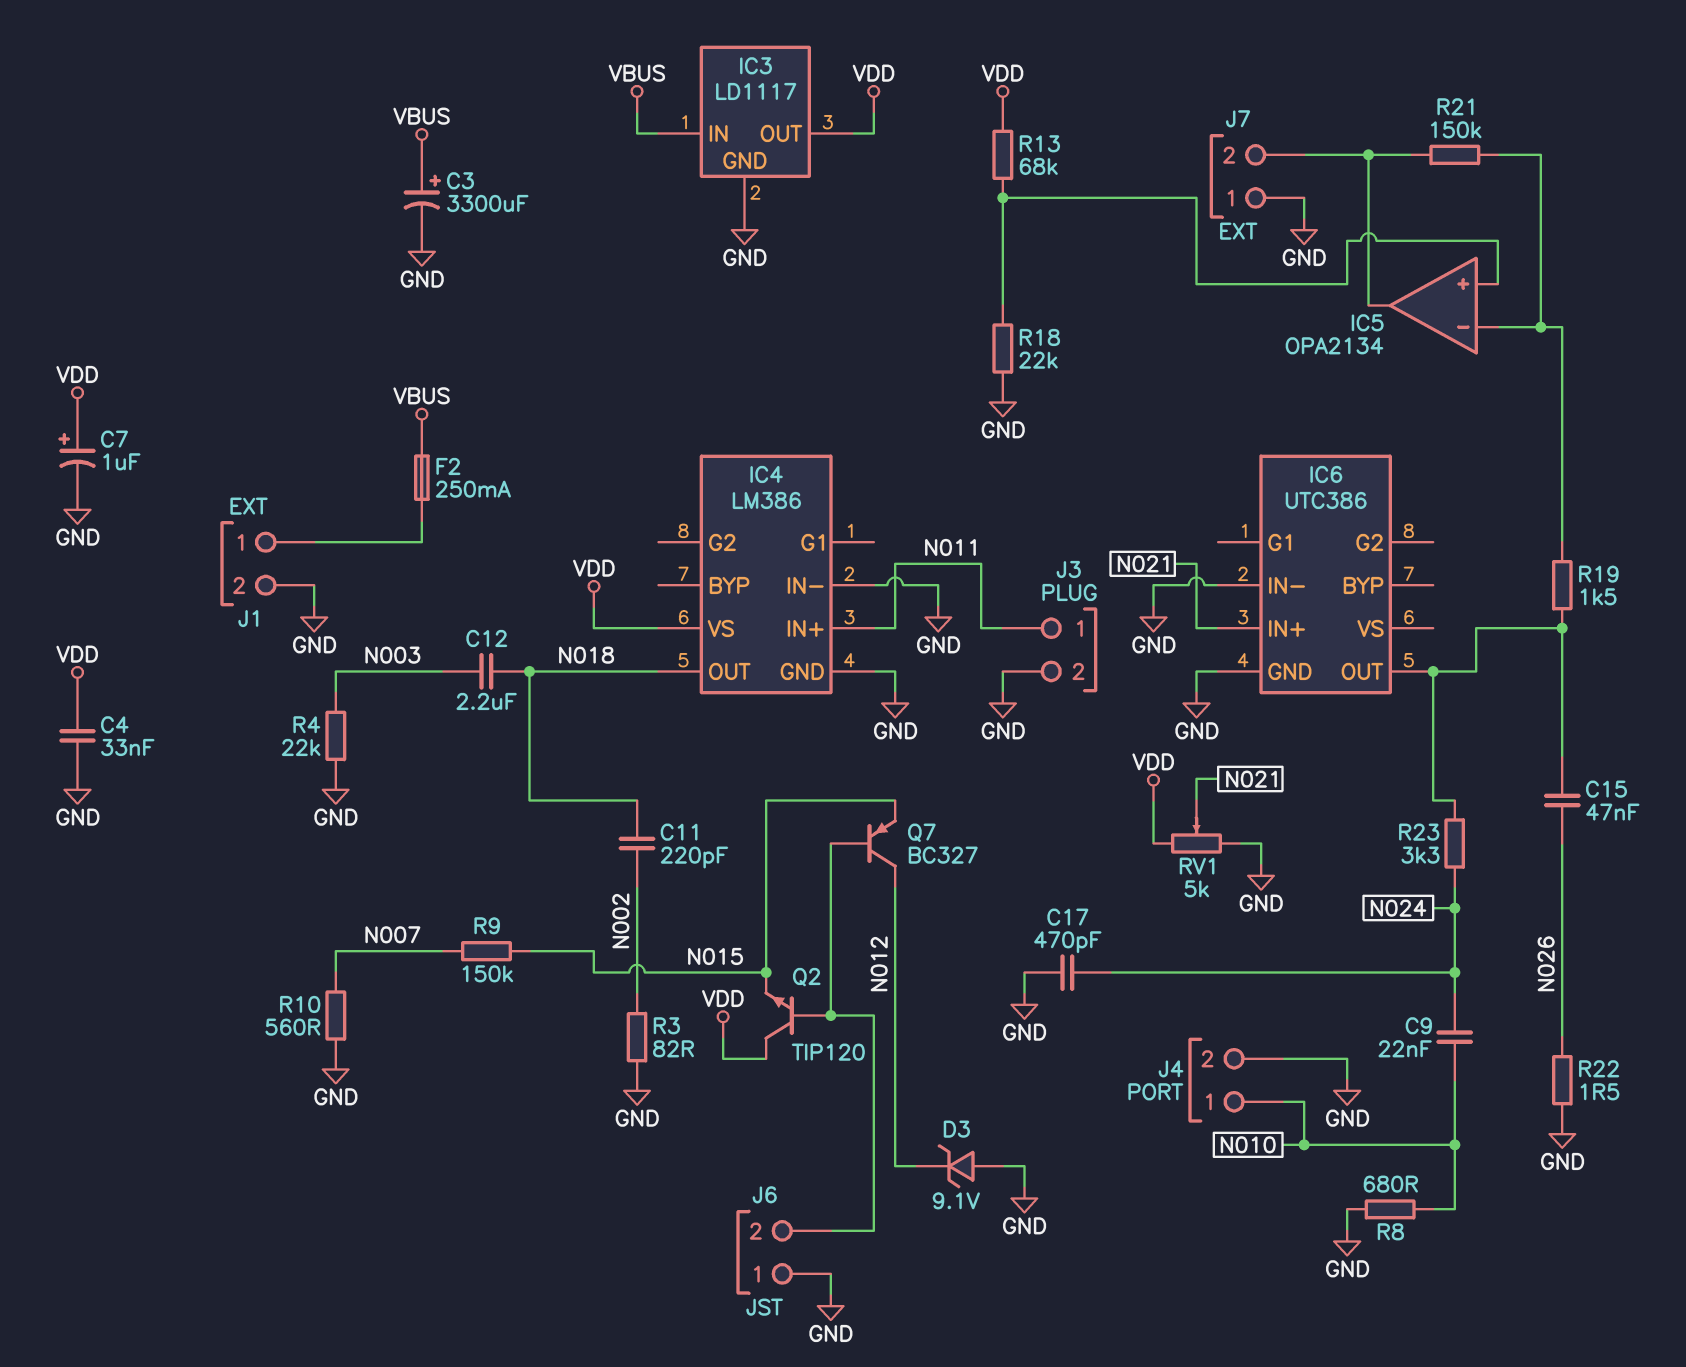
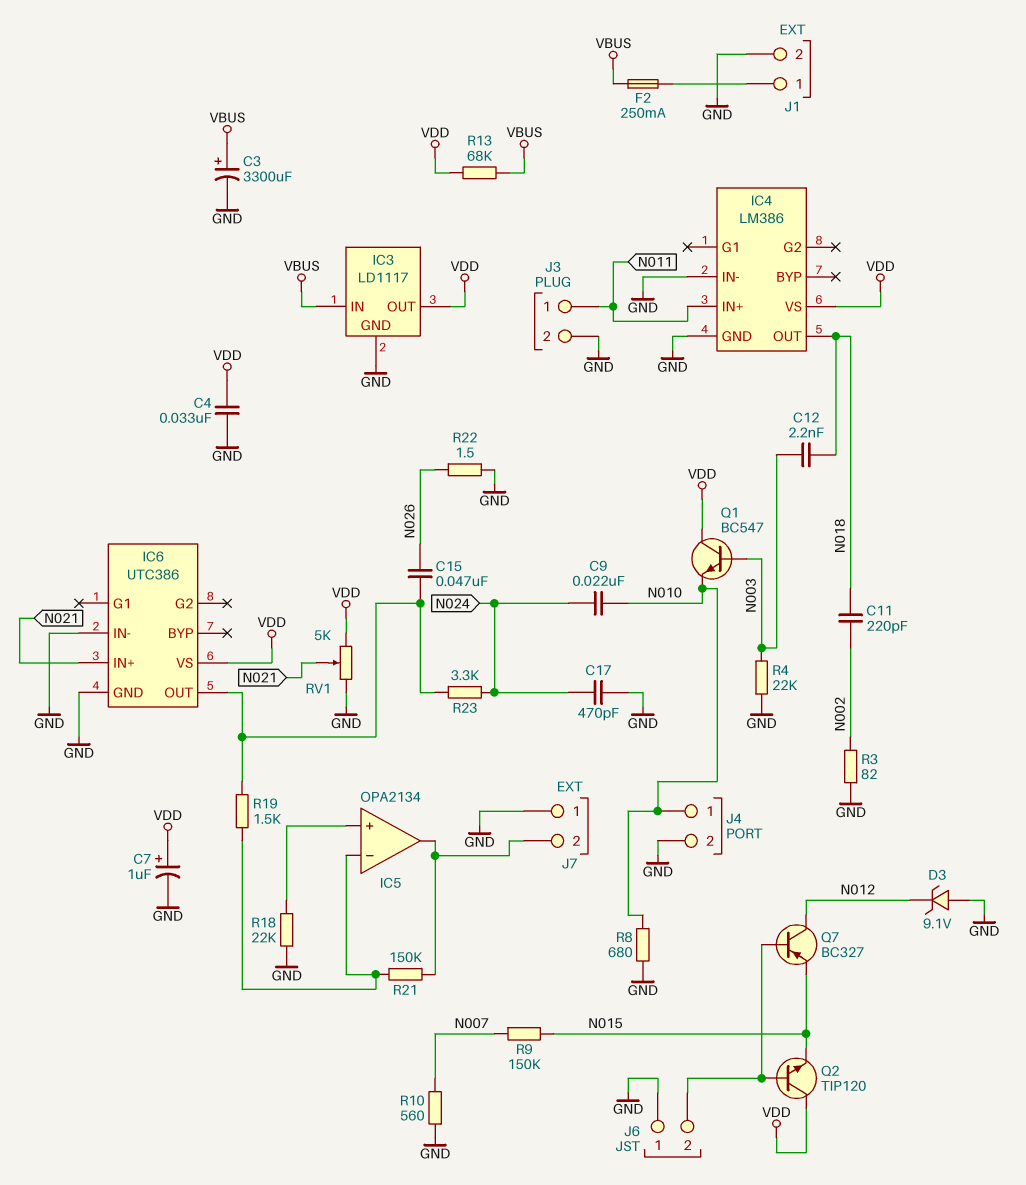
C12: 2.2uF (N003, N018) -> 2.2nF (N003, N018)
IC6 pin VS: none -> VDD
Q1: none -> NPN BC547 (B N003, C VDD, E N010)
R13: 68k (IC5/in+, VDD) -> 68k (VBUS, VDD)

